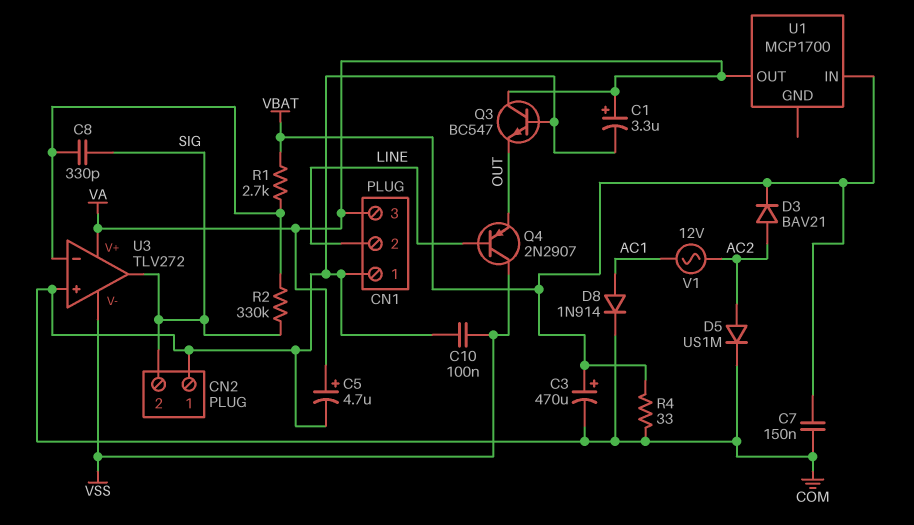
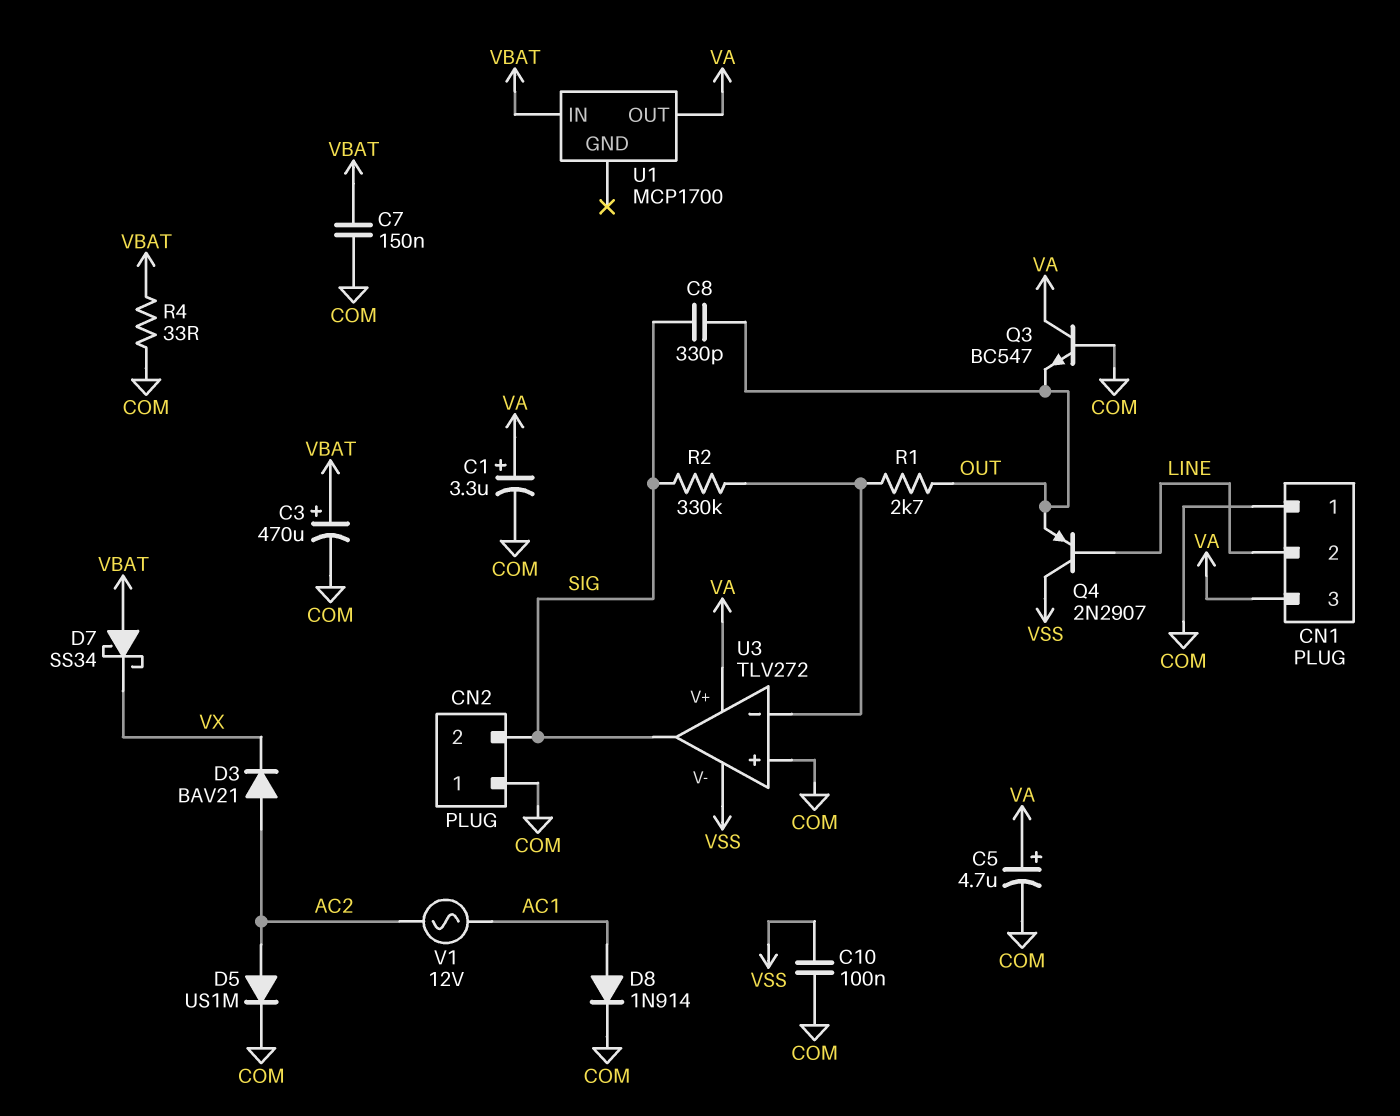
C8: 330pF (SIG, U3/in-) -> 330pF (OUT, SIG)
D3: diode BAV21 (A AC2, K VBAT) -> diode BAV21 (A AC2, K VX)
D7: none -> schottky SS34 (A VBAT, K VX)
R1: 2.7k (U3/in-, VBAT) -> 2.7k (OUT, U3/in-)

